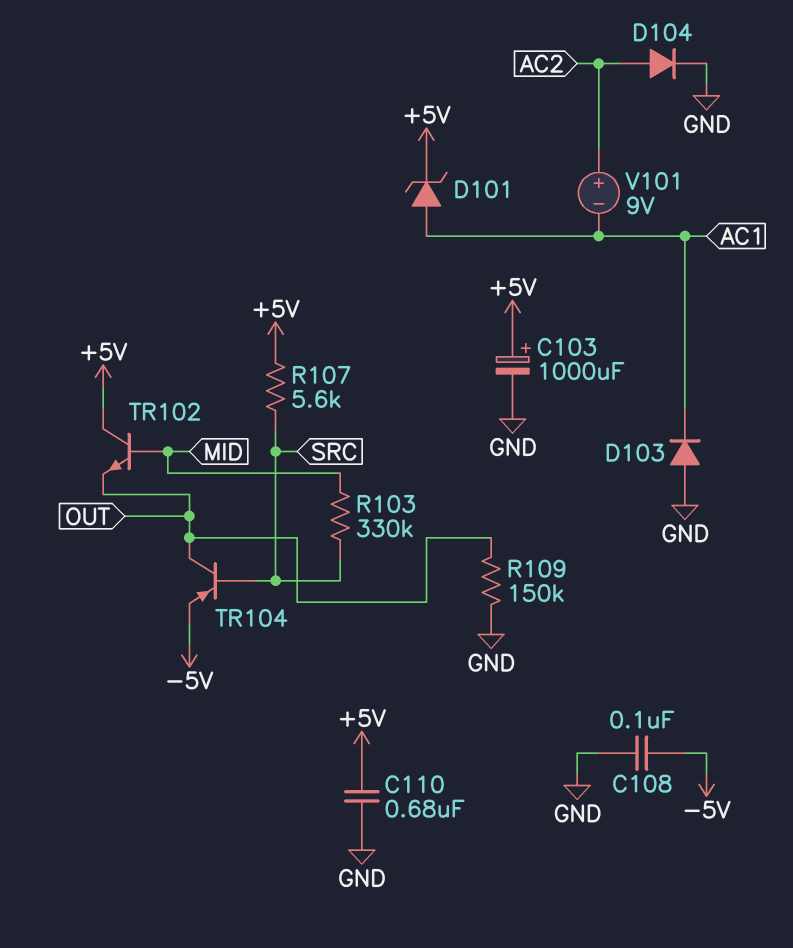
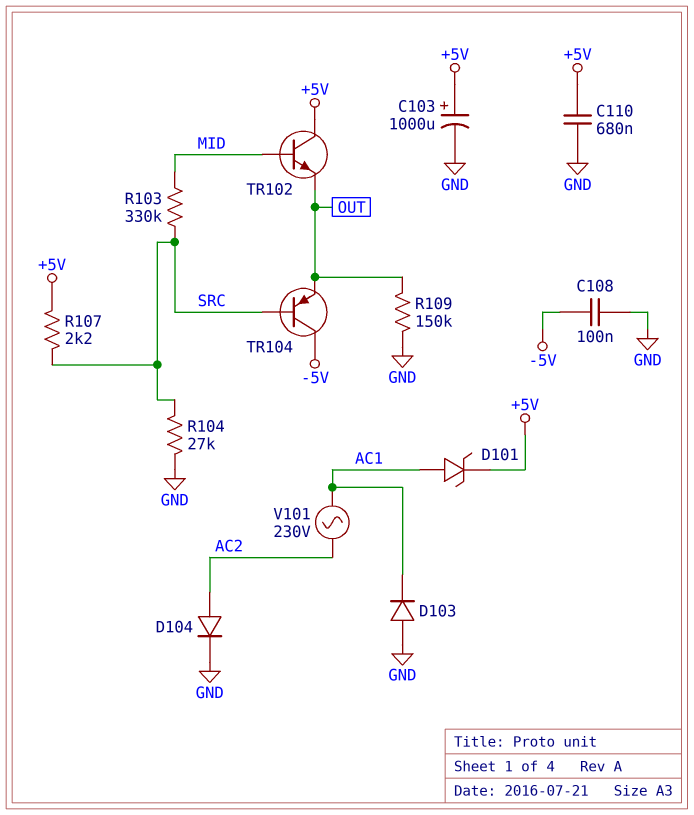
R104: none -> 27k (GND, SRC)
R107: 5.6k (+5V, SRC) -> 2.2k (+5V, SRC)
TR104: PNP (B SRC, C OUT, E -5V) -> PNP (B SRC, C -5V, E OUT)
V101: 9V (plus AC2, minus AC1) -> AC 230V (AC1, AC2)

